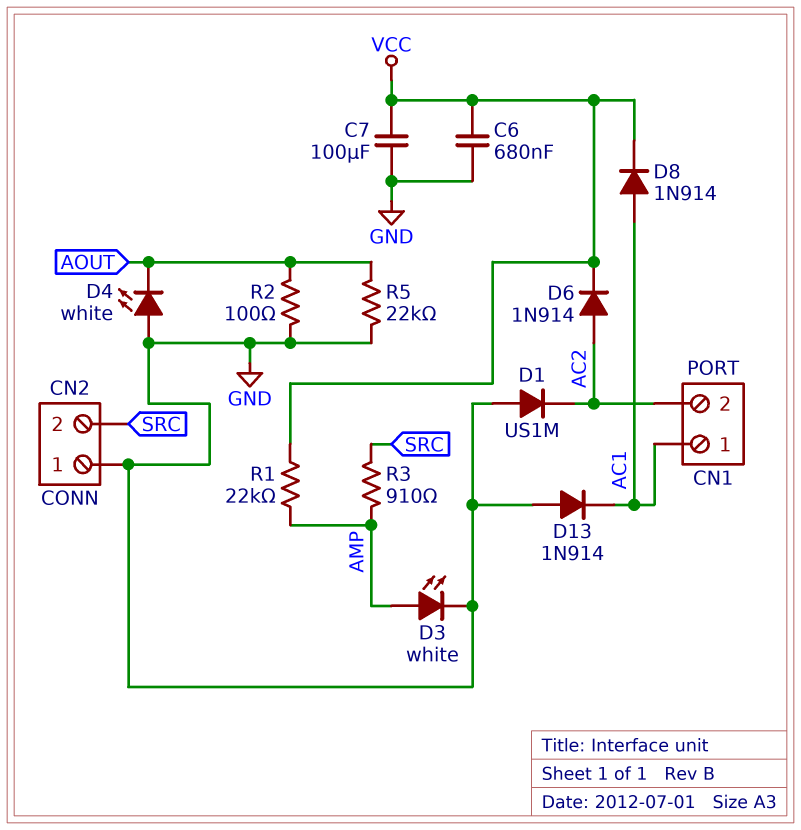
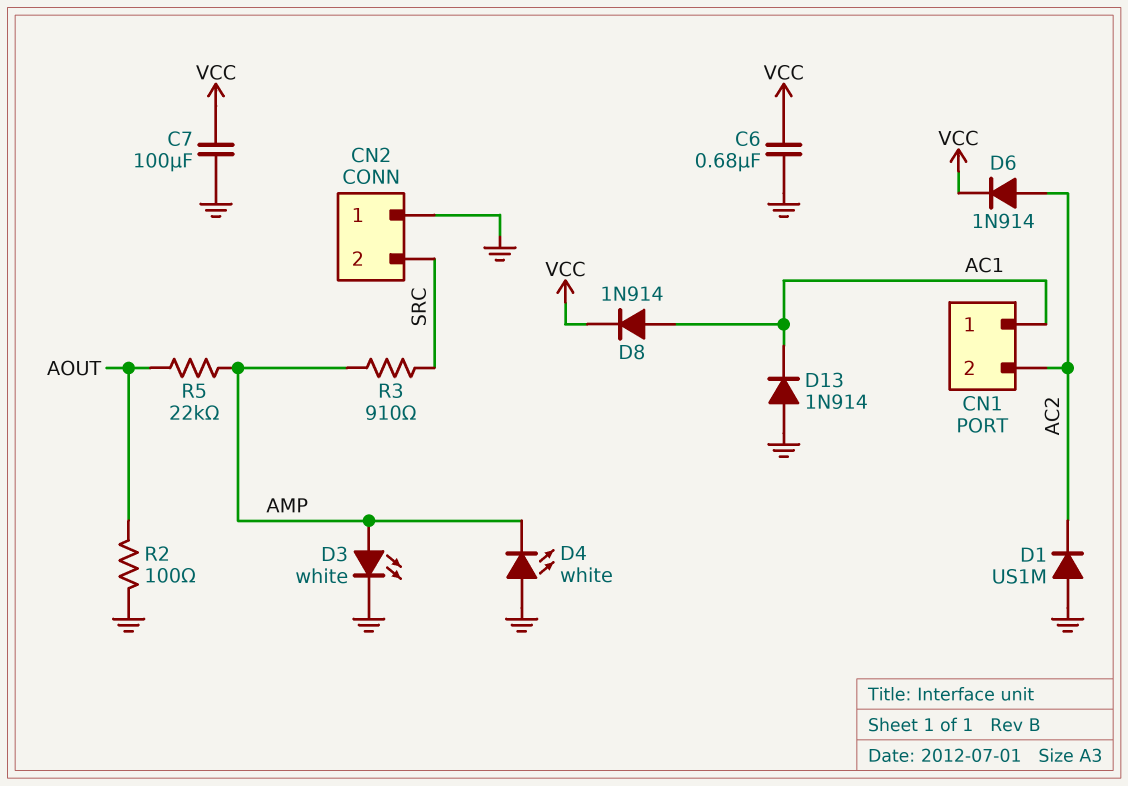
D4: LED white (A GND, K AOUT) -> LED white (A GND, K AMP)
R1: 22k (AMP, VCC) -> none
R5: 22k (AOUT, GND) -> 22k (AMP, AOUT)

